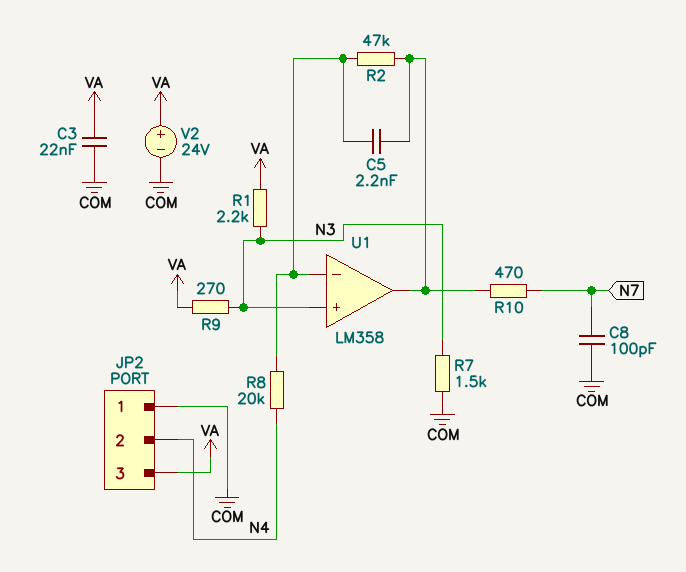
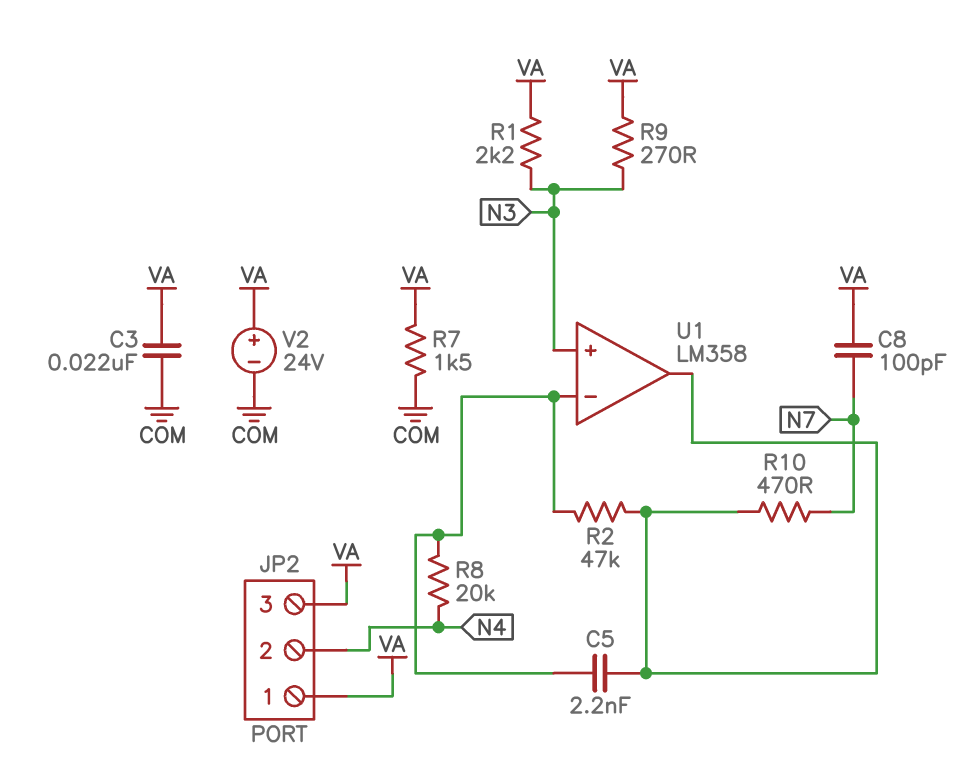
C8: 100pF (COM, N7) -> 100pF (N7, VA)
JP2 pin 1: COM -> VA
R7: 1.5k (COM, N3) -> 1.5k (COM, VA)

